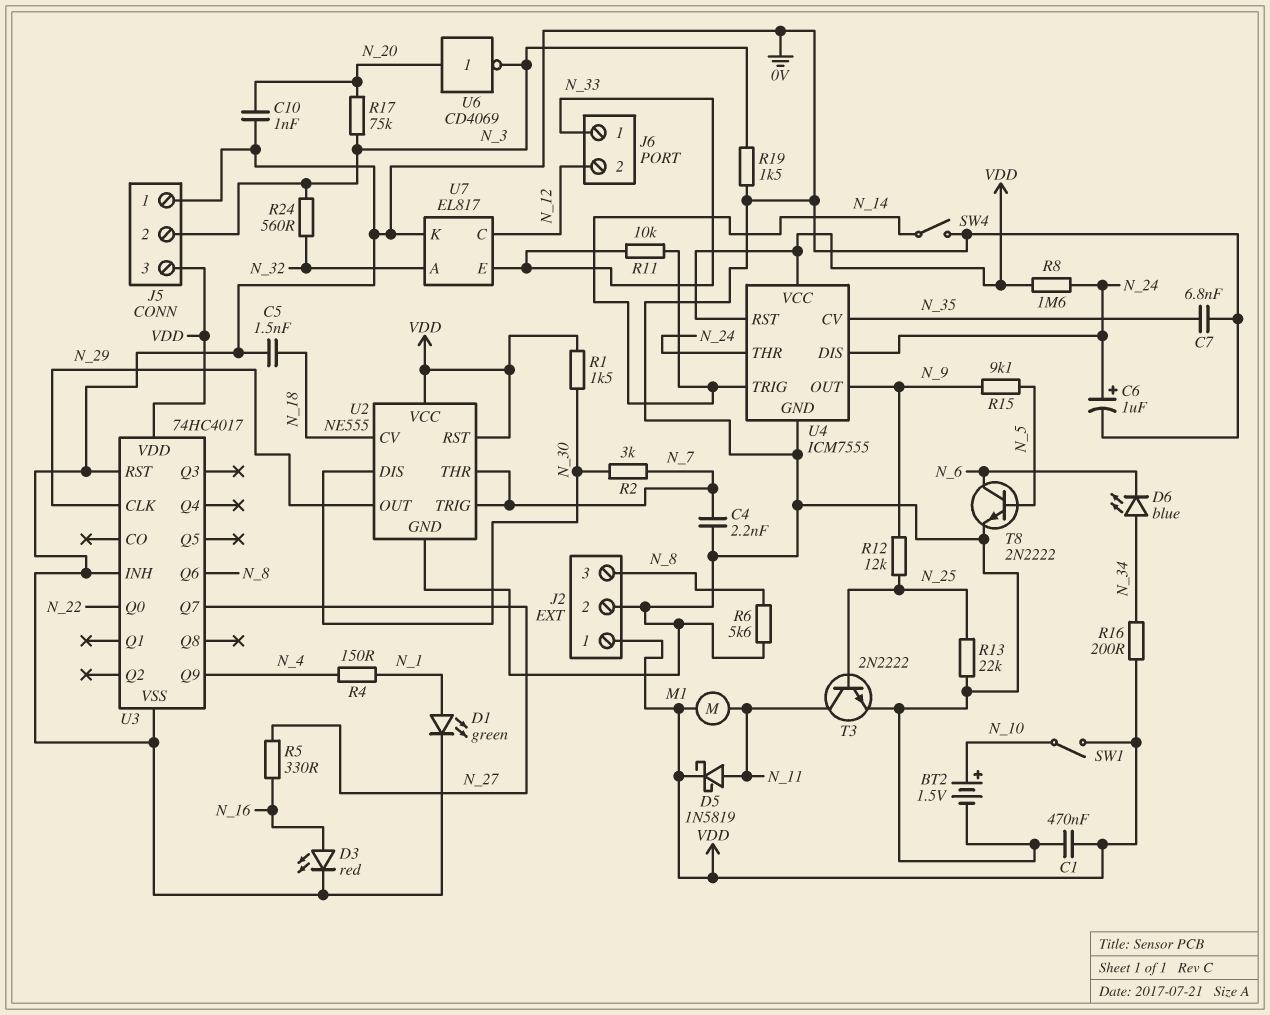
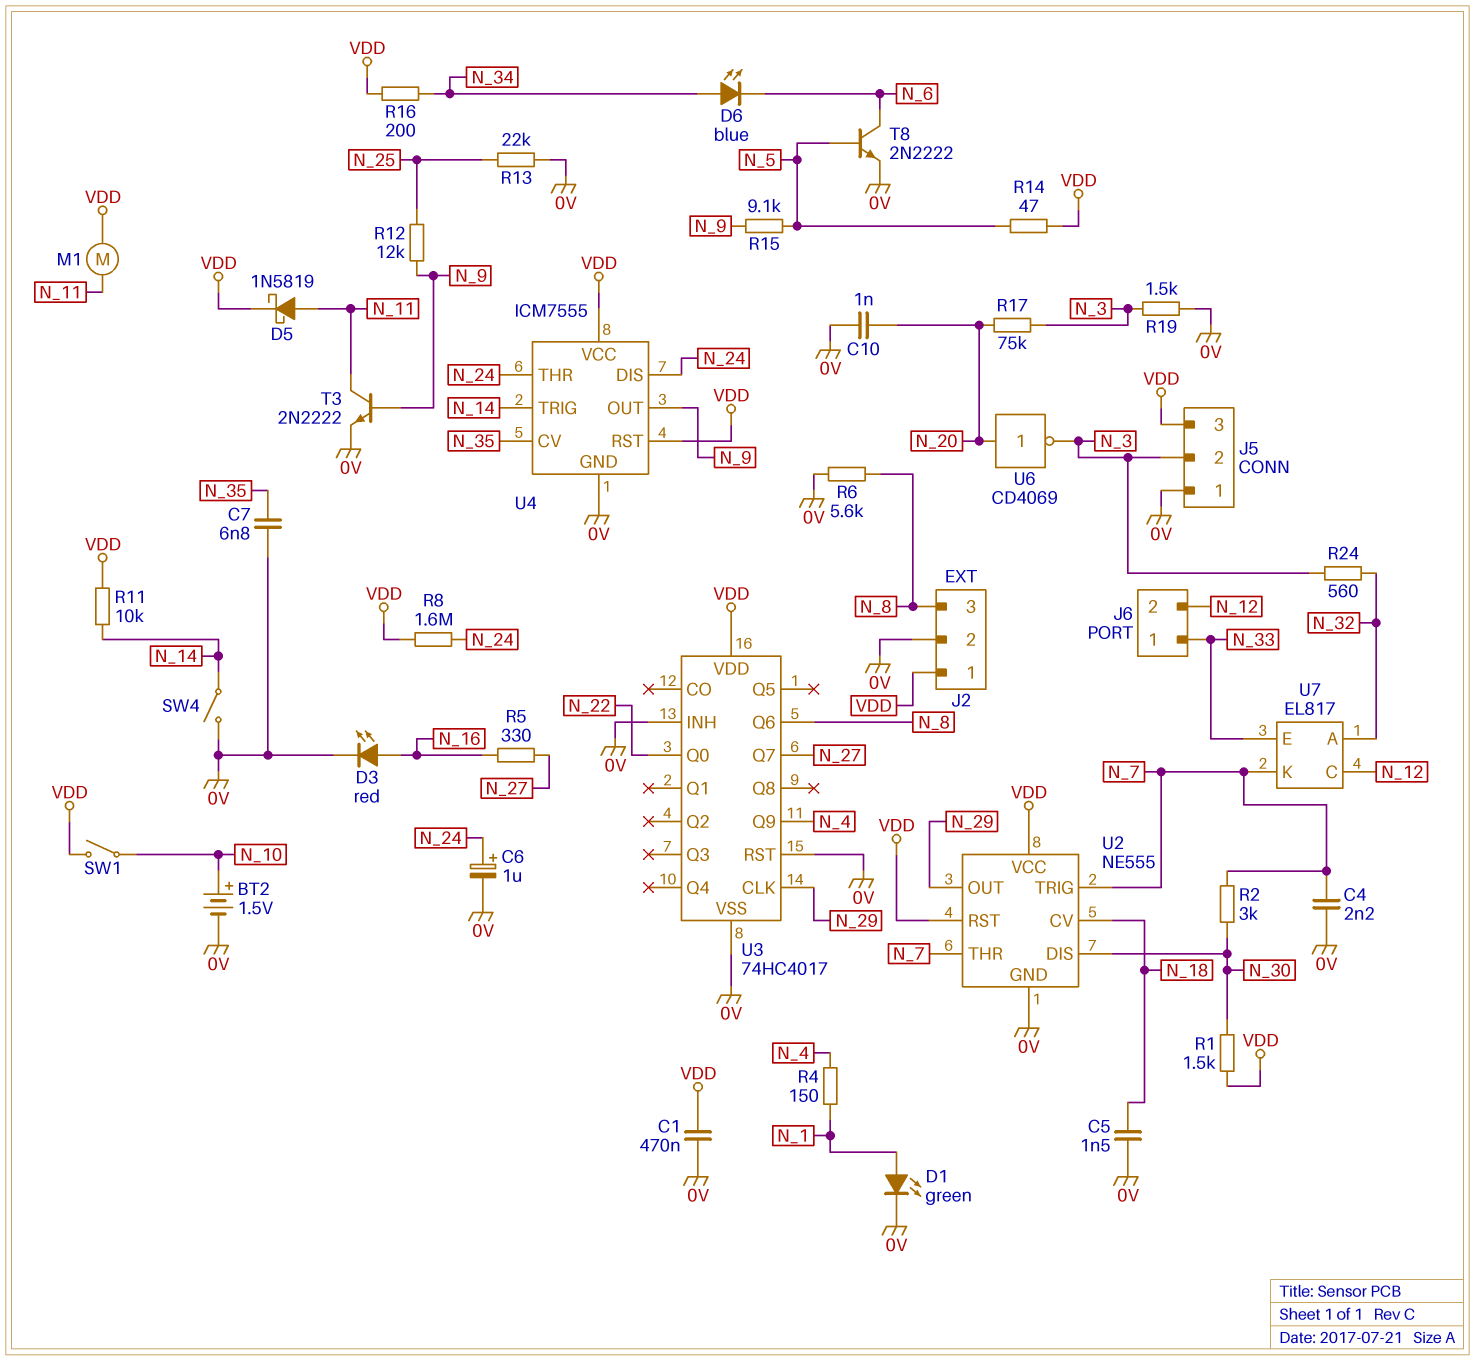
R11: 10k (N_14, N_33) -> 10k (N_14, VDD)
R14: none -> 47 (N_5, VDD)
T3: NPN 2N2222 (B N_25, C N_11, E 0V) -> NPN 2N2222 (B N_9, C N_11, E 0V)
U7 pin K: 0V -> N_7

